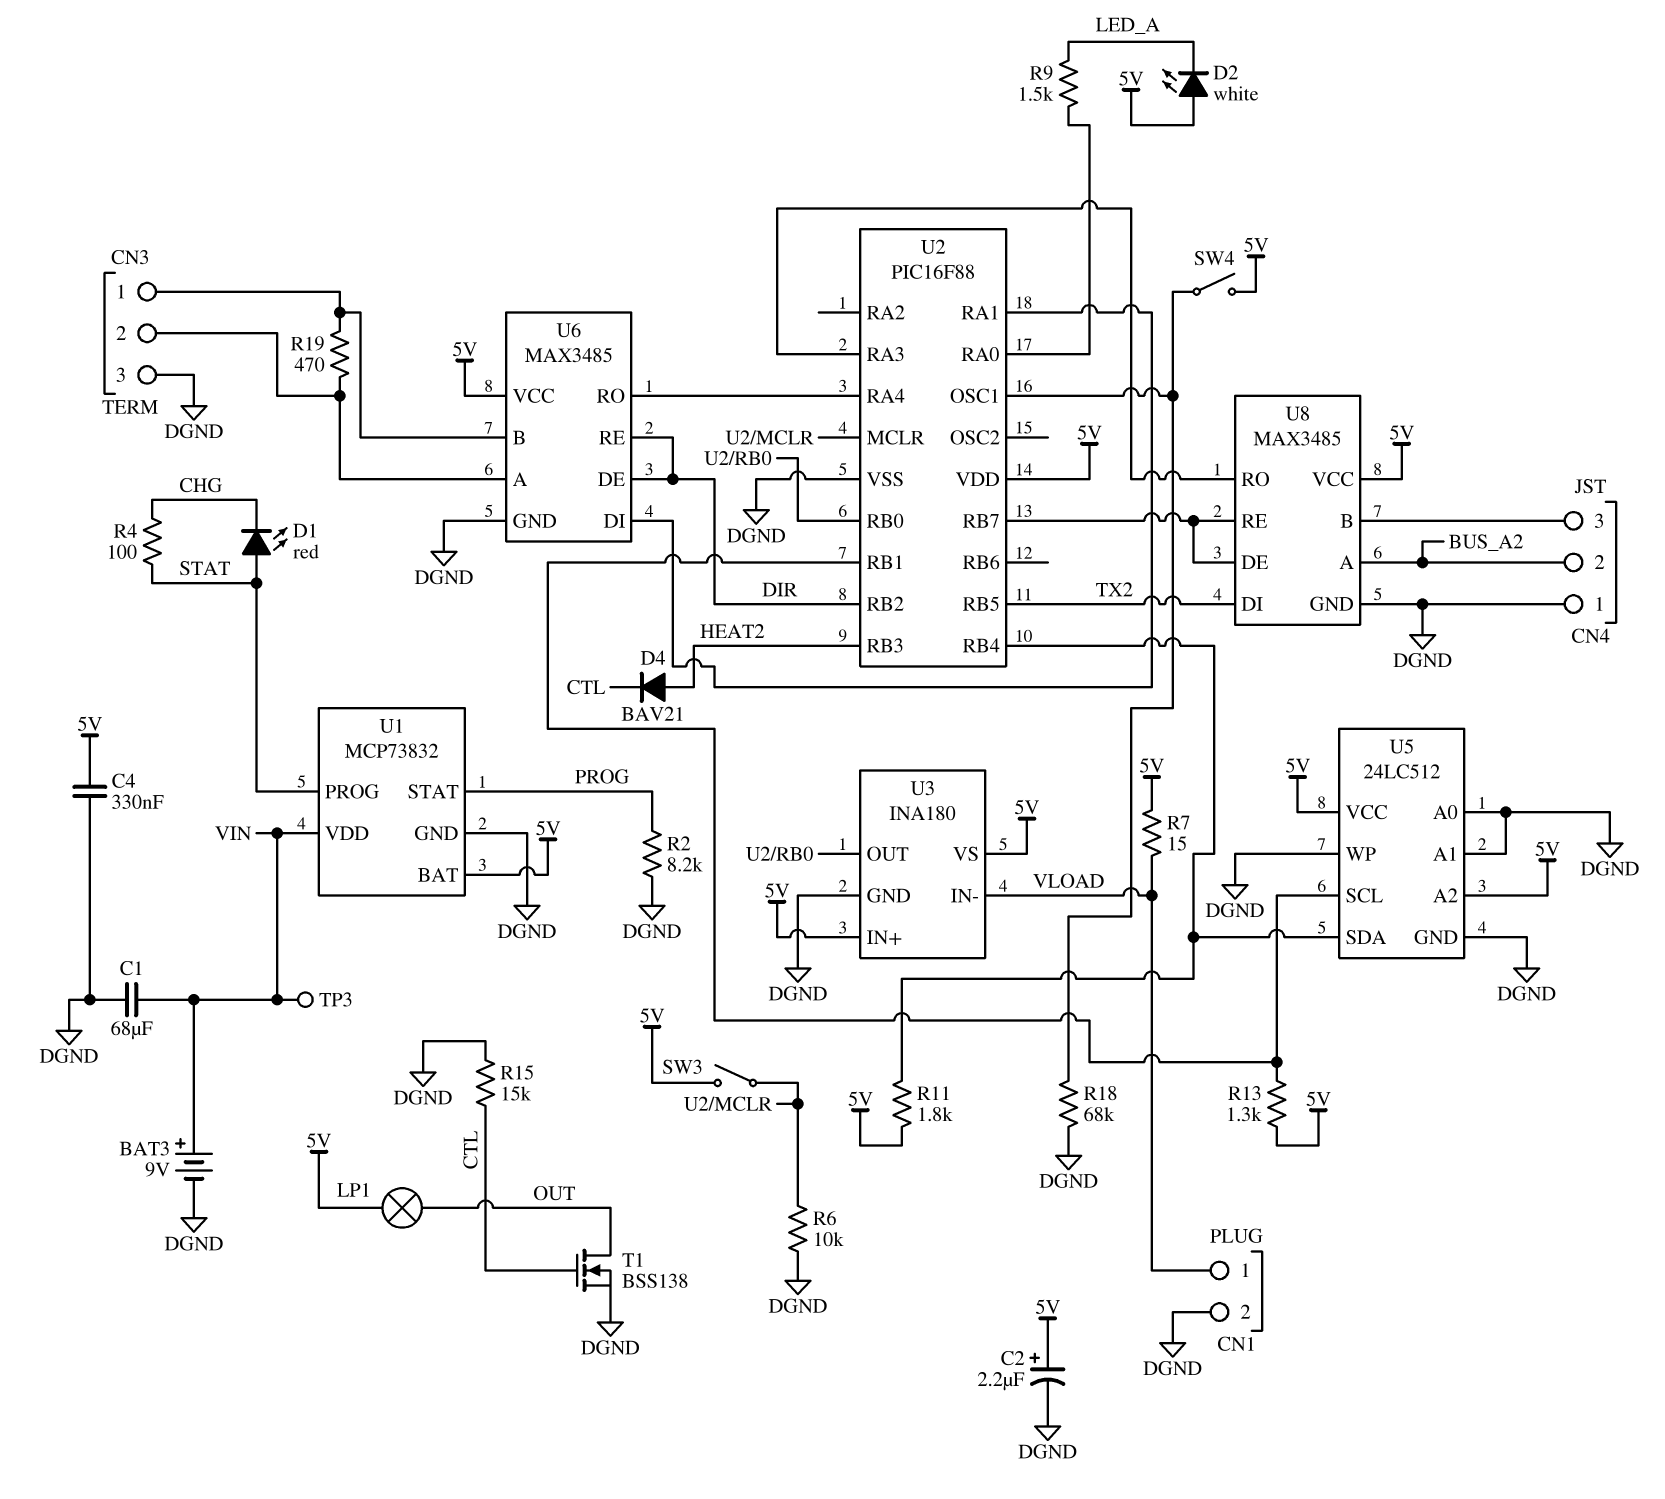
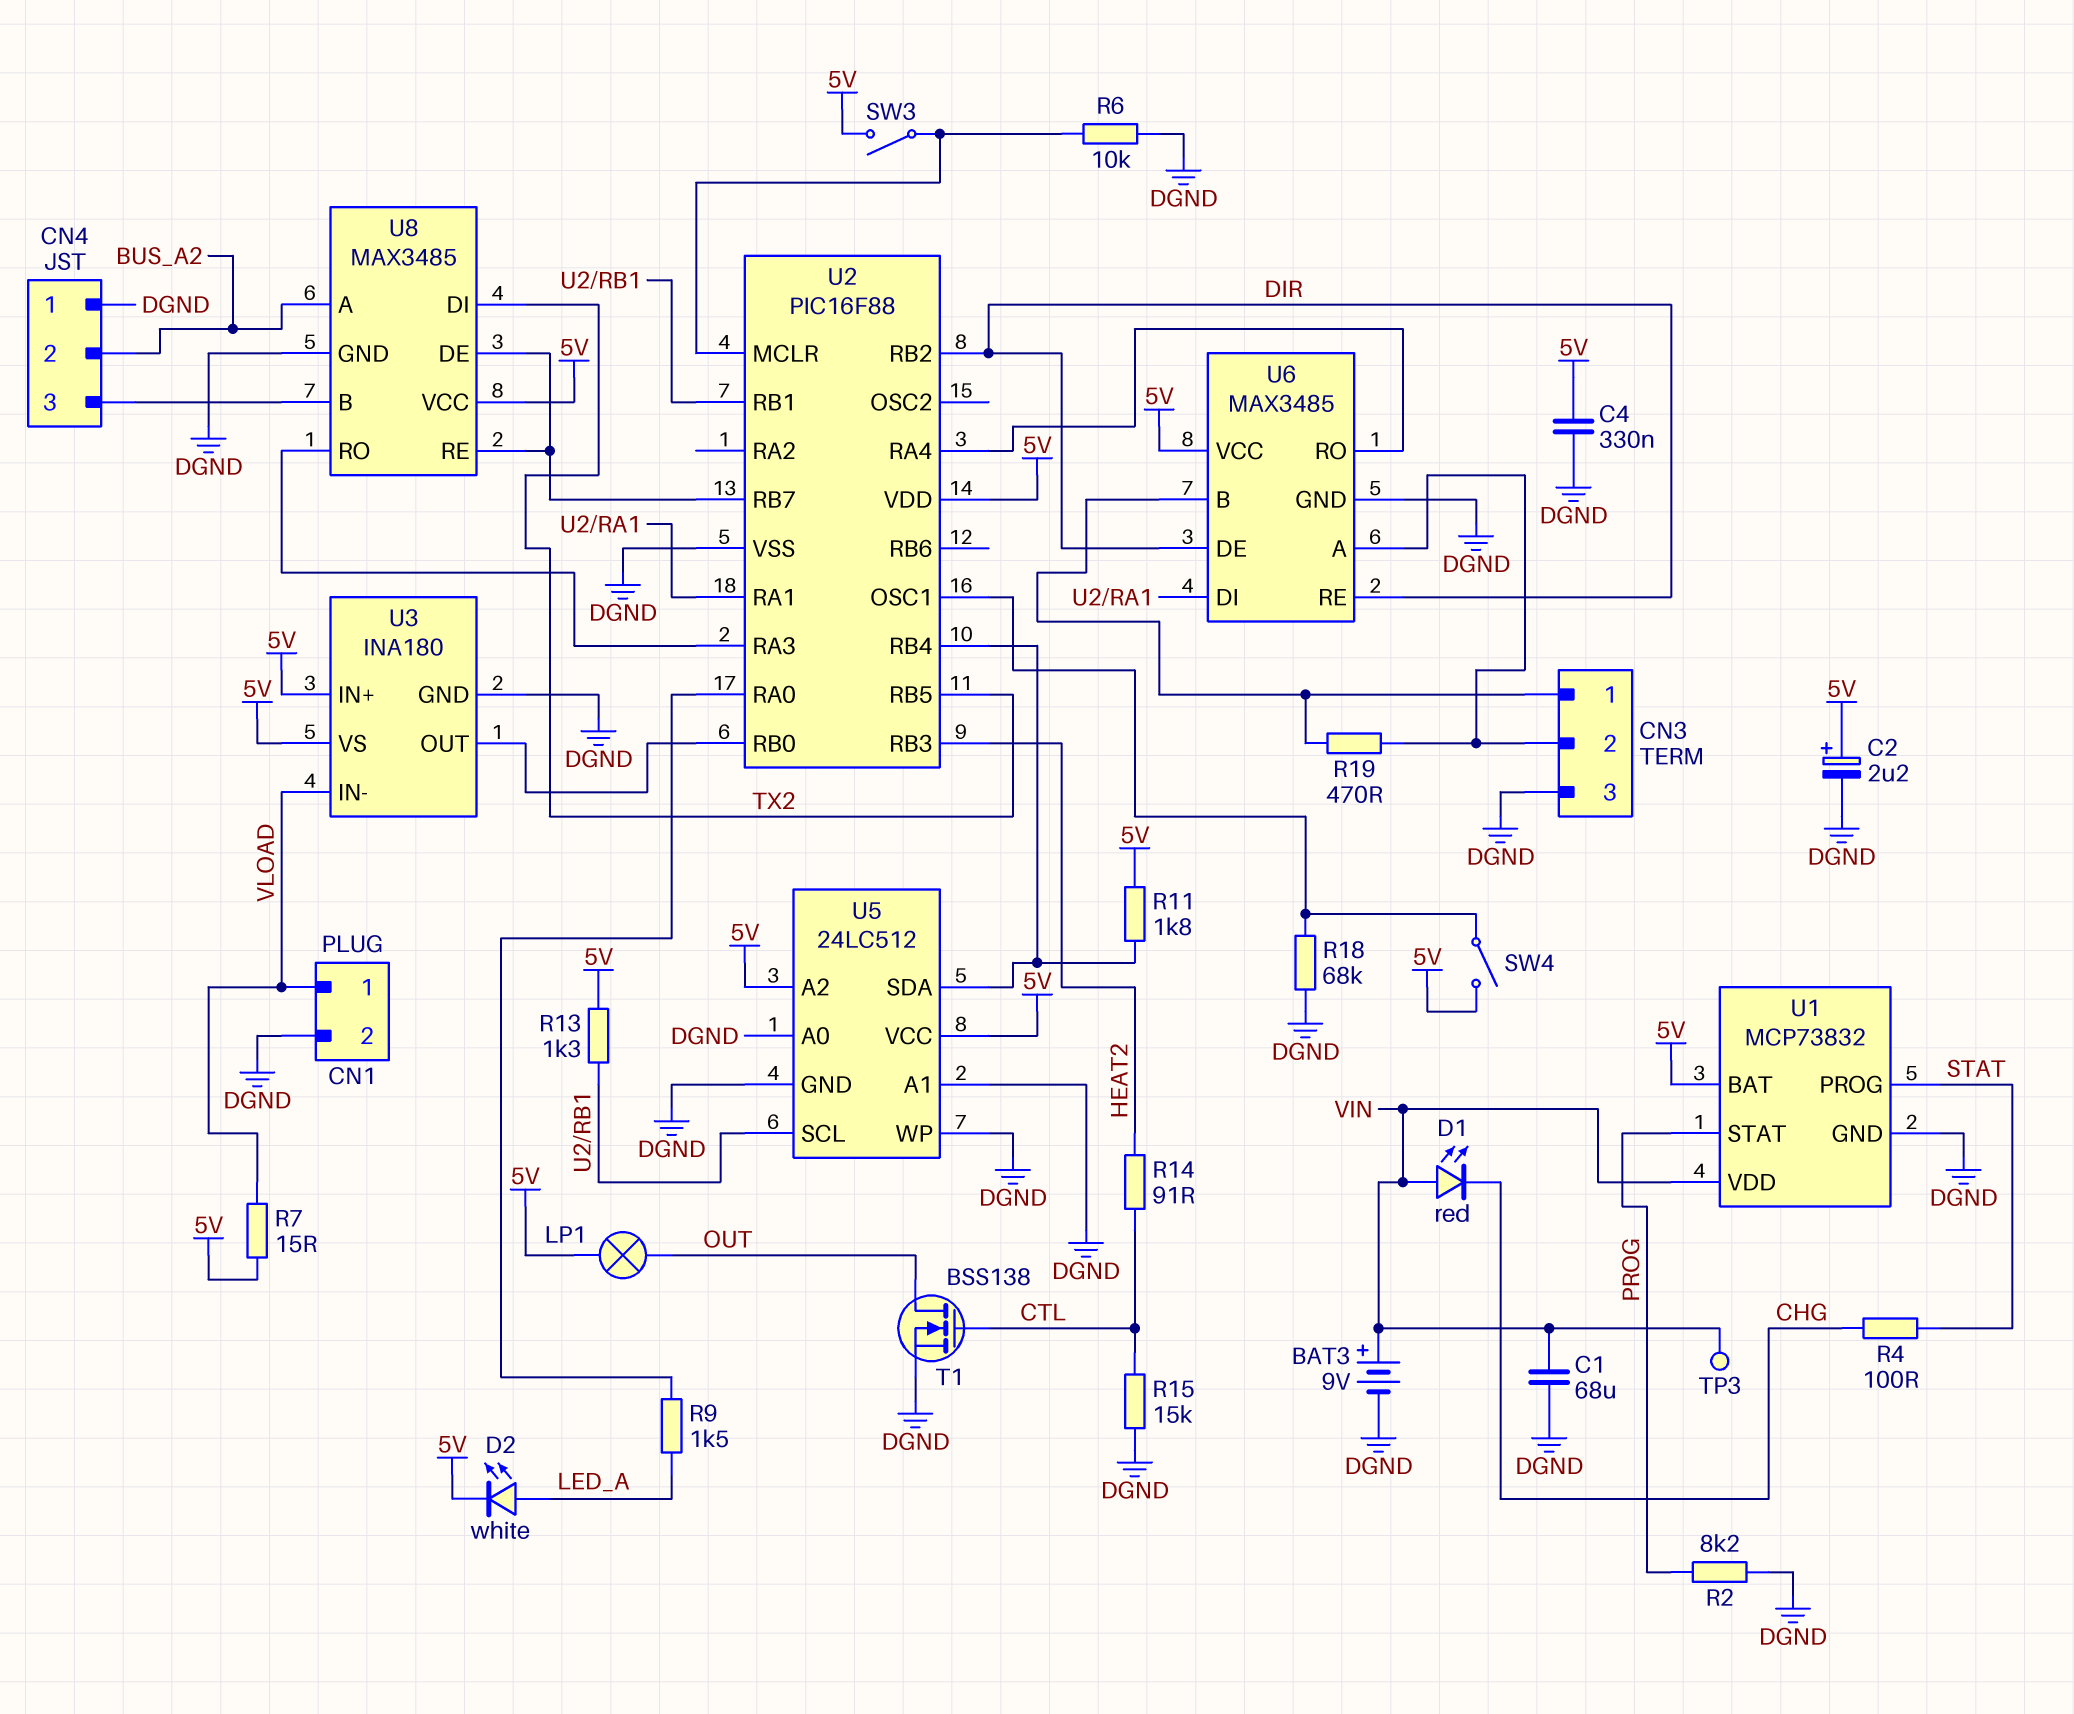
D1: LED red (A STAT, K CHG) -> LED red (A VIN, K CHG)
D2: LED white (A 5V, K LED_A) -> LED white (A LED_A, K 5V)
D4: diode BAV21 (A HEAT2, K CTL) -> none
R14: none -> 91 (CTL, HEAT2)

